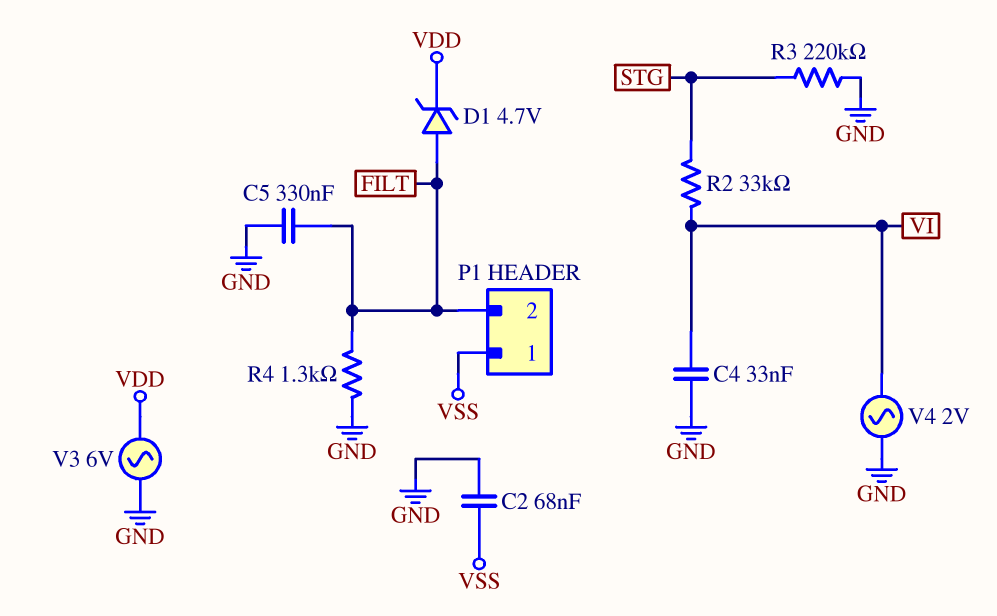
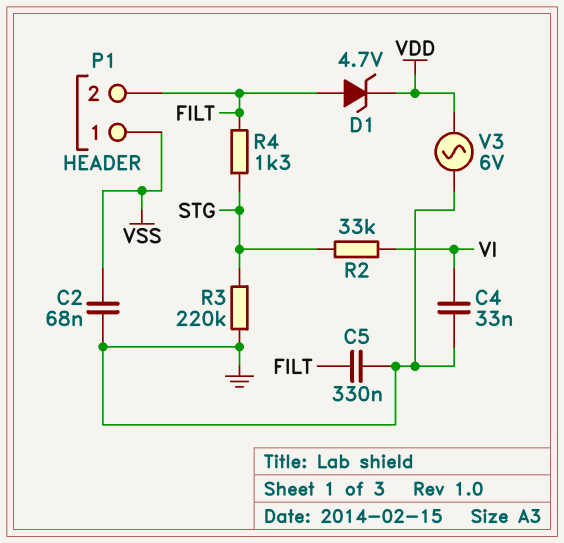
R4: 1.3k (FILT, GND) -> 1.3k (FILT, STG)
V4: AC 2V (GND, VI) -> none

